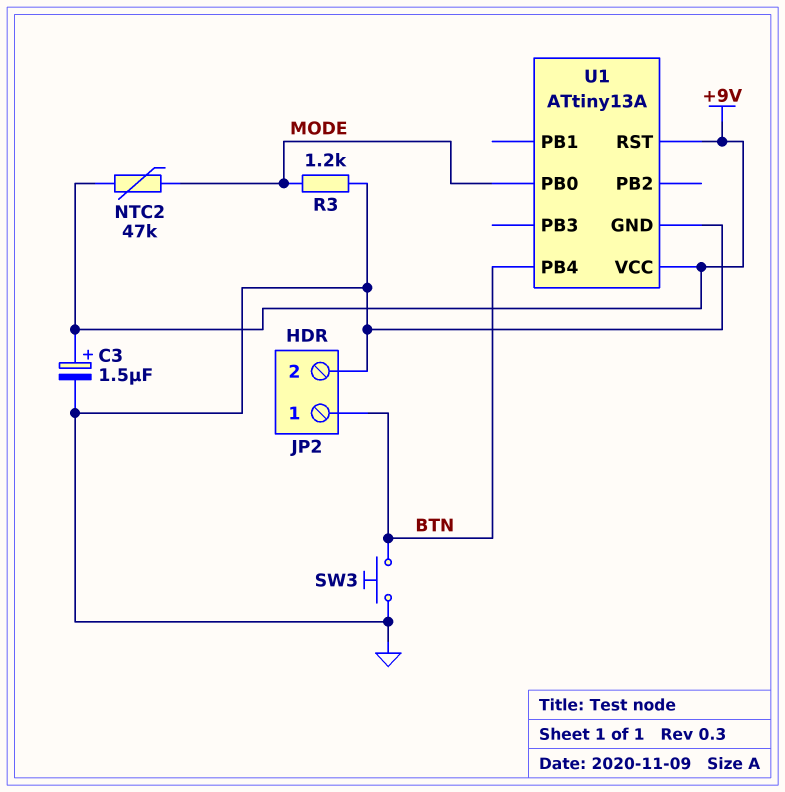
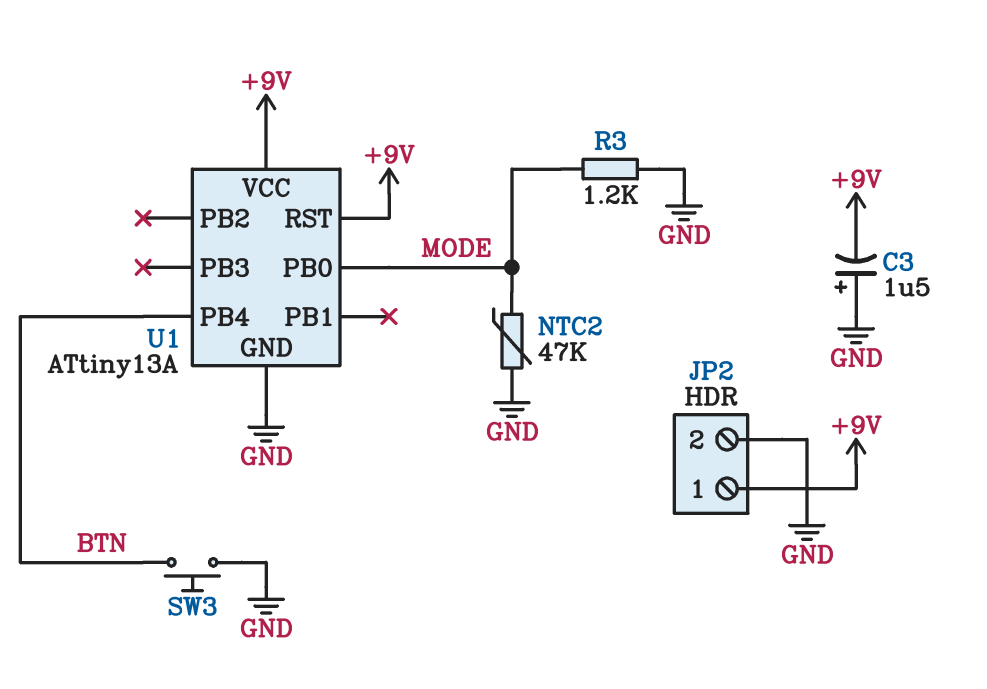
C3: 1.5uF (plus +9V, minus GND) -> 1.5uF (plus GND, minus +9V)
JP2 pin 1: BTN -> +9V
NTC2: 47k (+9V, MODE) -> 47k (GND, MODE)

